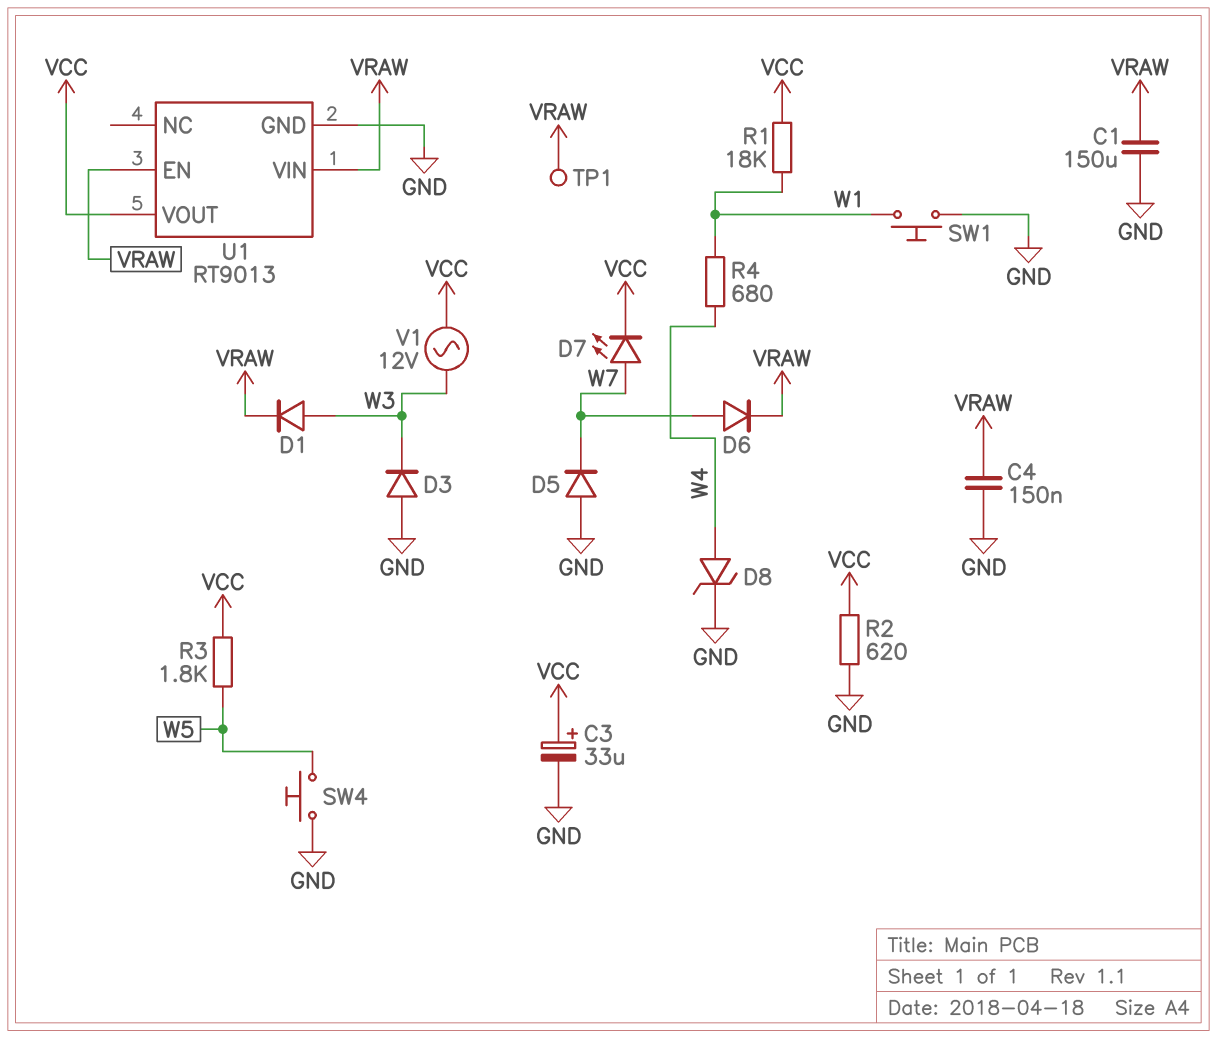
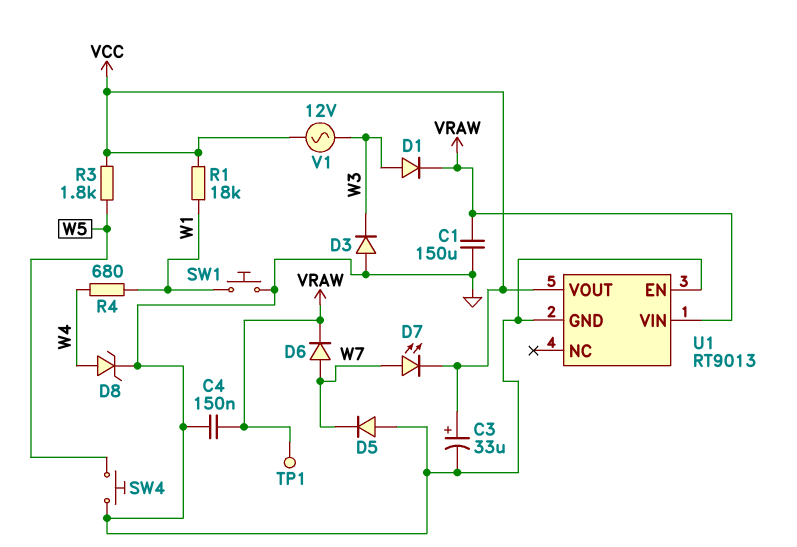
R2: 620 (GND, VCC) -> none
U1 pin EN: VRAW -> GND

